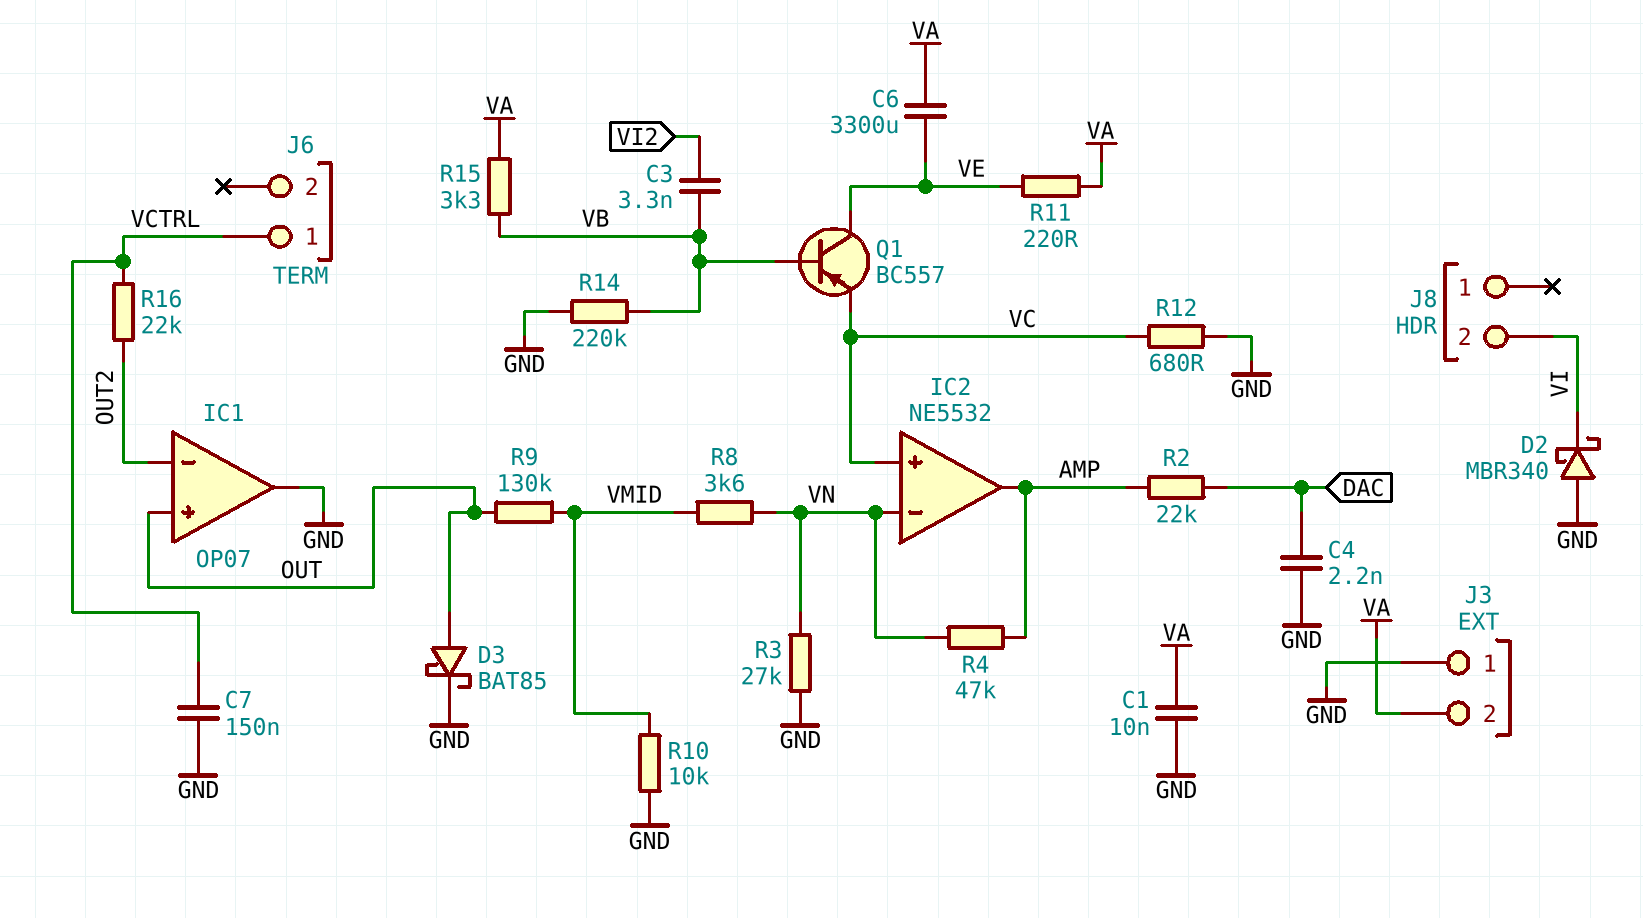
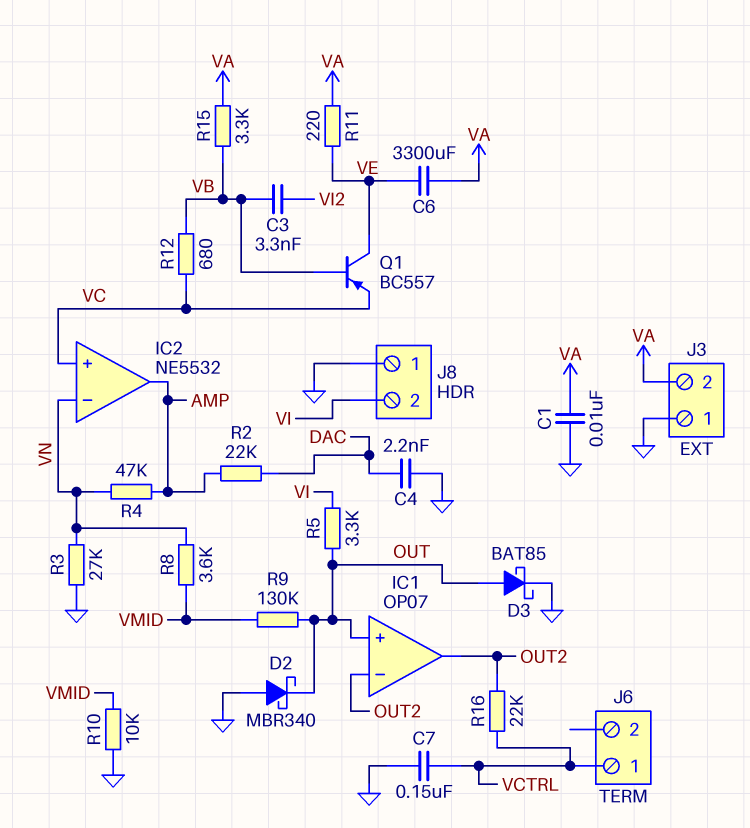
D2: schottky MBR340 (A GND, K VI) -> schottky MBR340 (A GND, K OUT)
IC1 pin out: GND -> OUT2
J8 pin 1: none -> GND
R5: none -> 3.3k (OUT, VI)
R12: 680 (GND, VC) -> 680 (VB, VC)
R14: 220k (GND, VB) -> none

